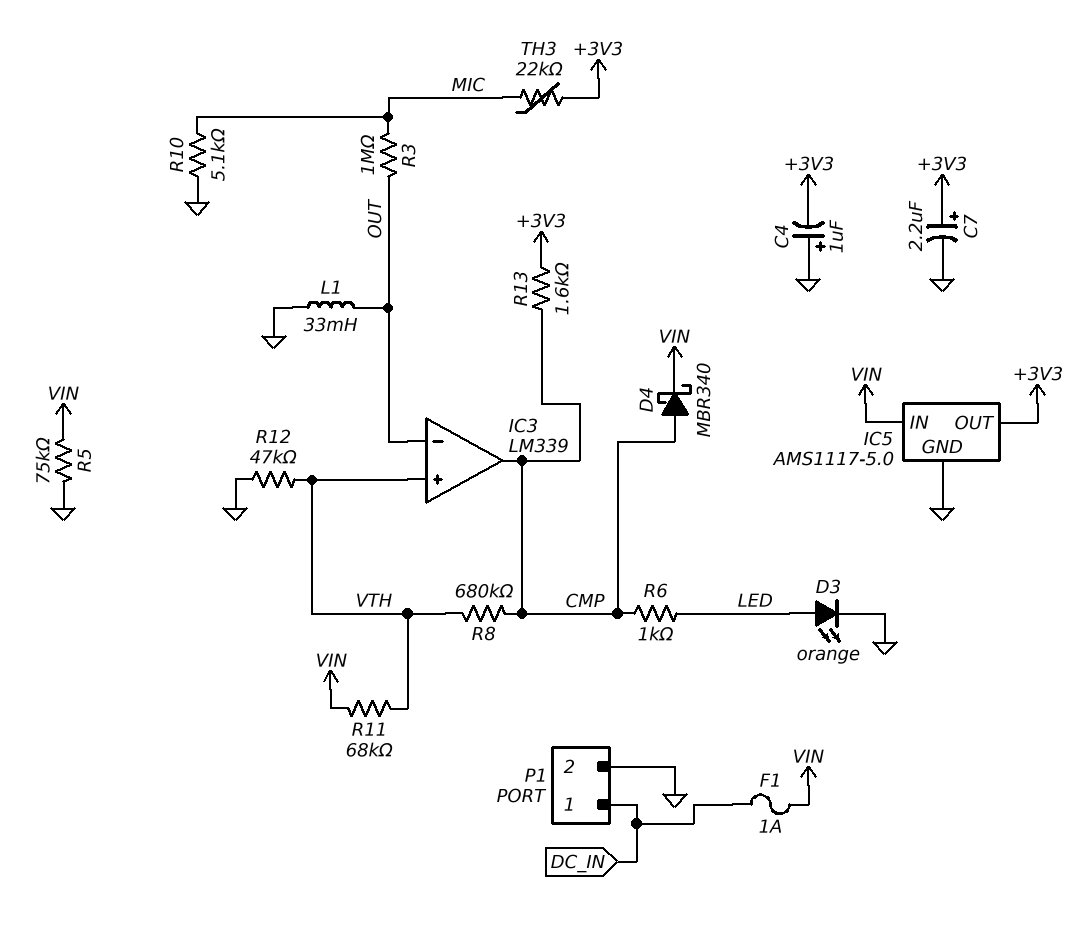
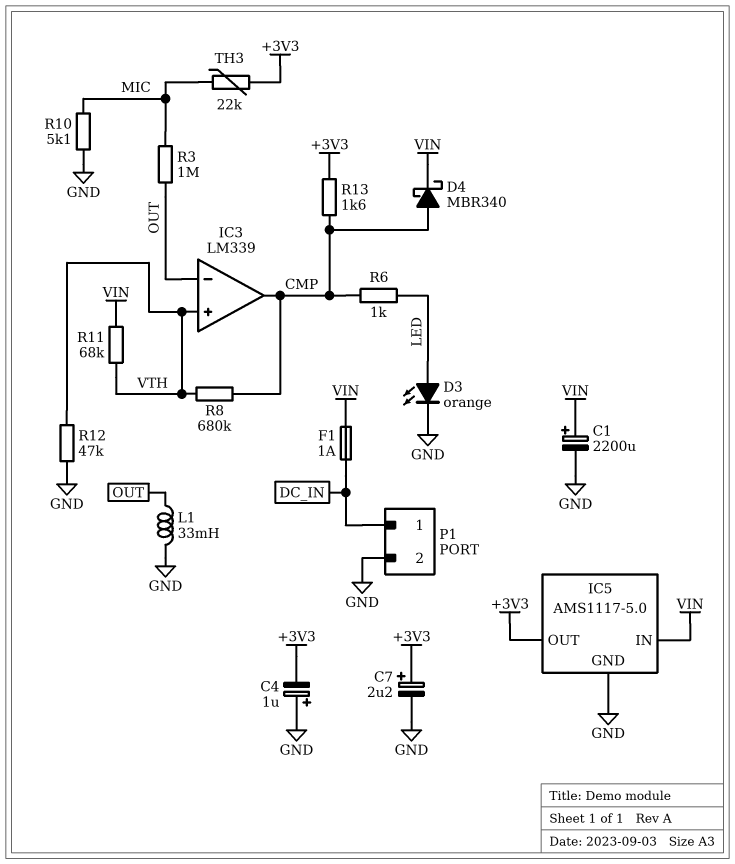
C1: none -> 2200uF (plus VIN, minus GND)
R5: 75k (GND, VIN) -> none

